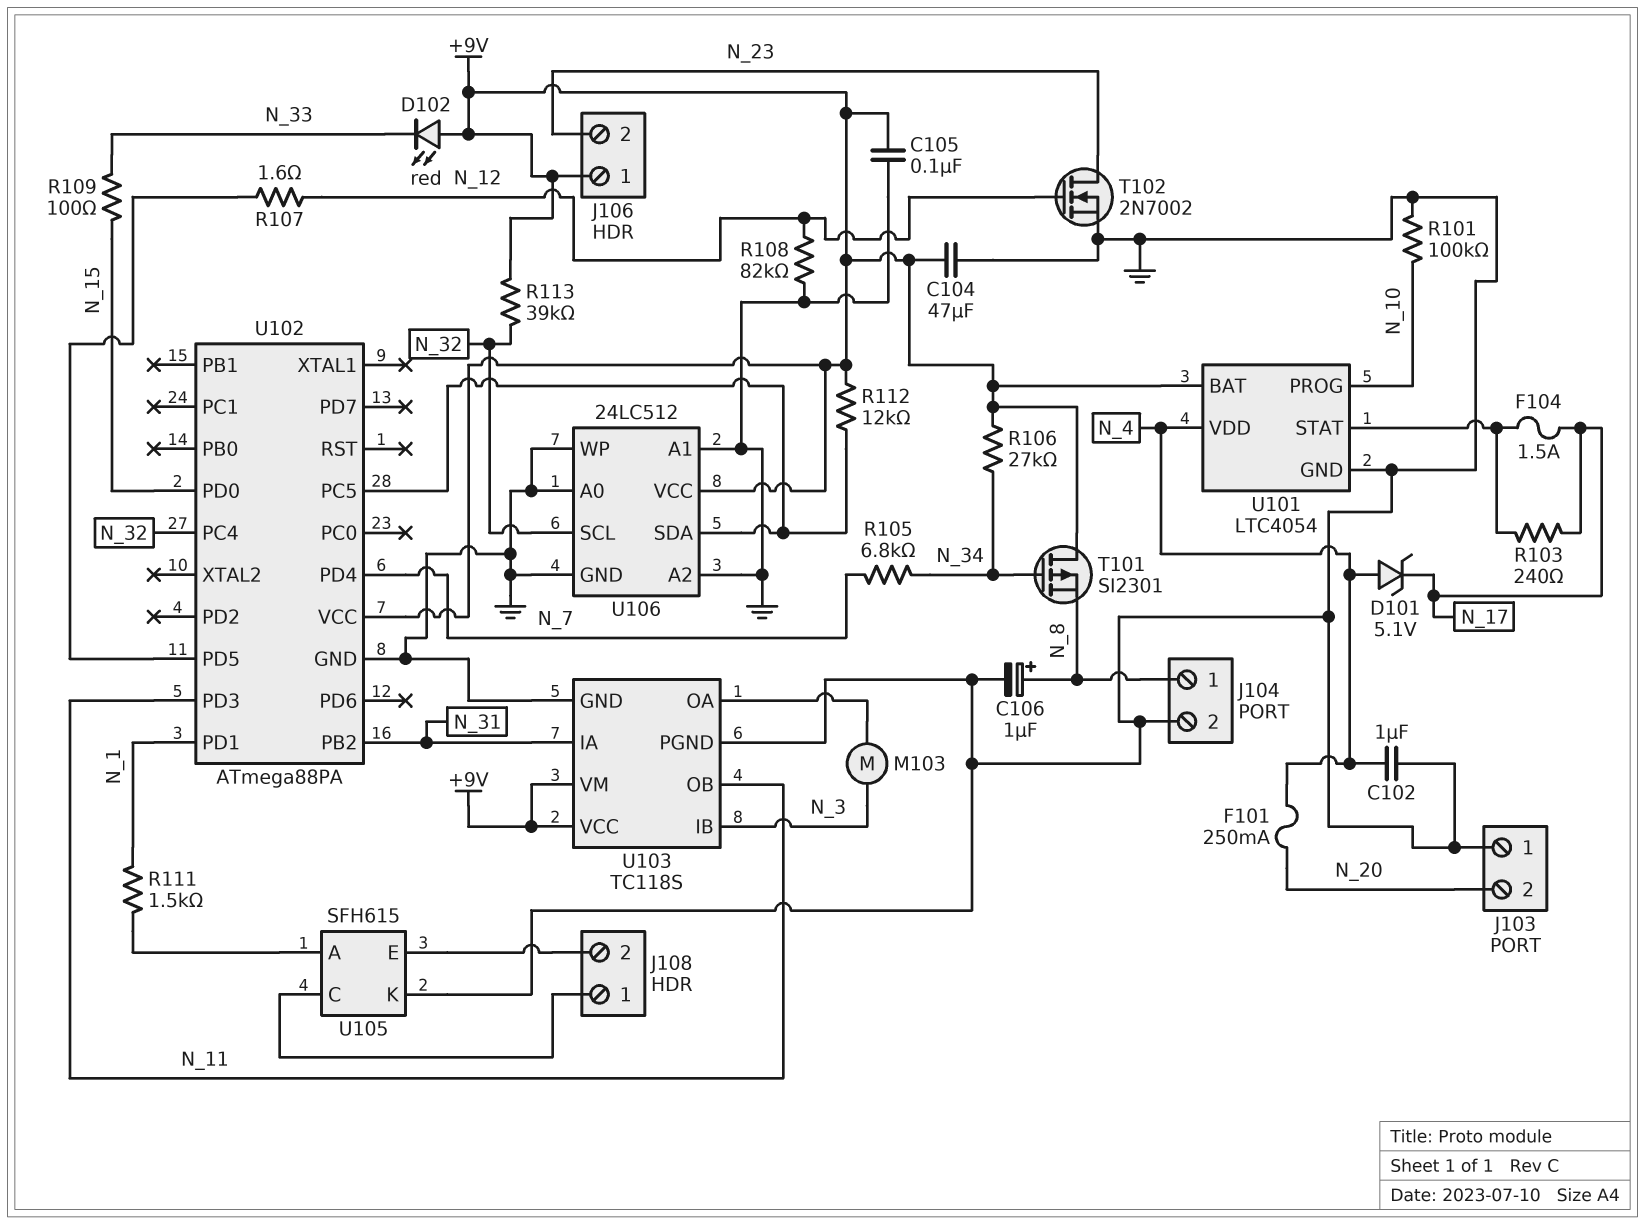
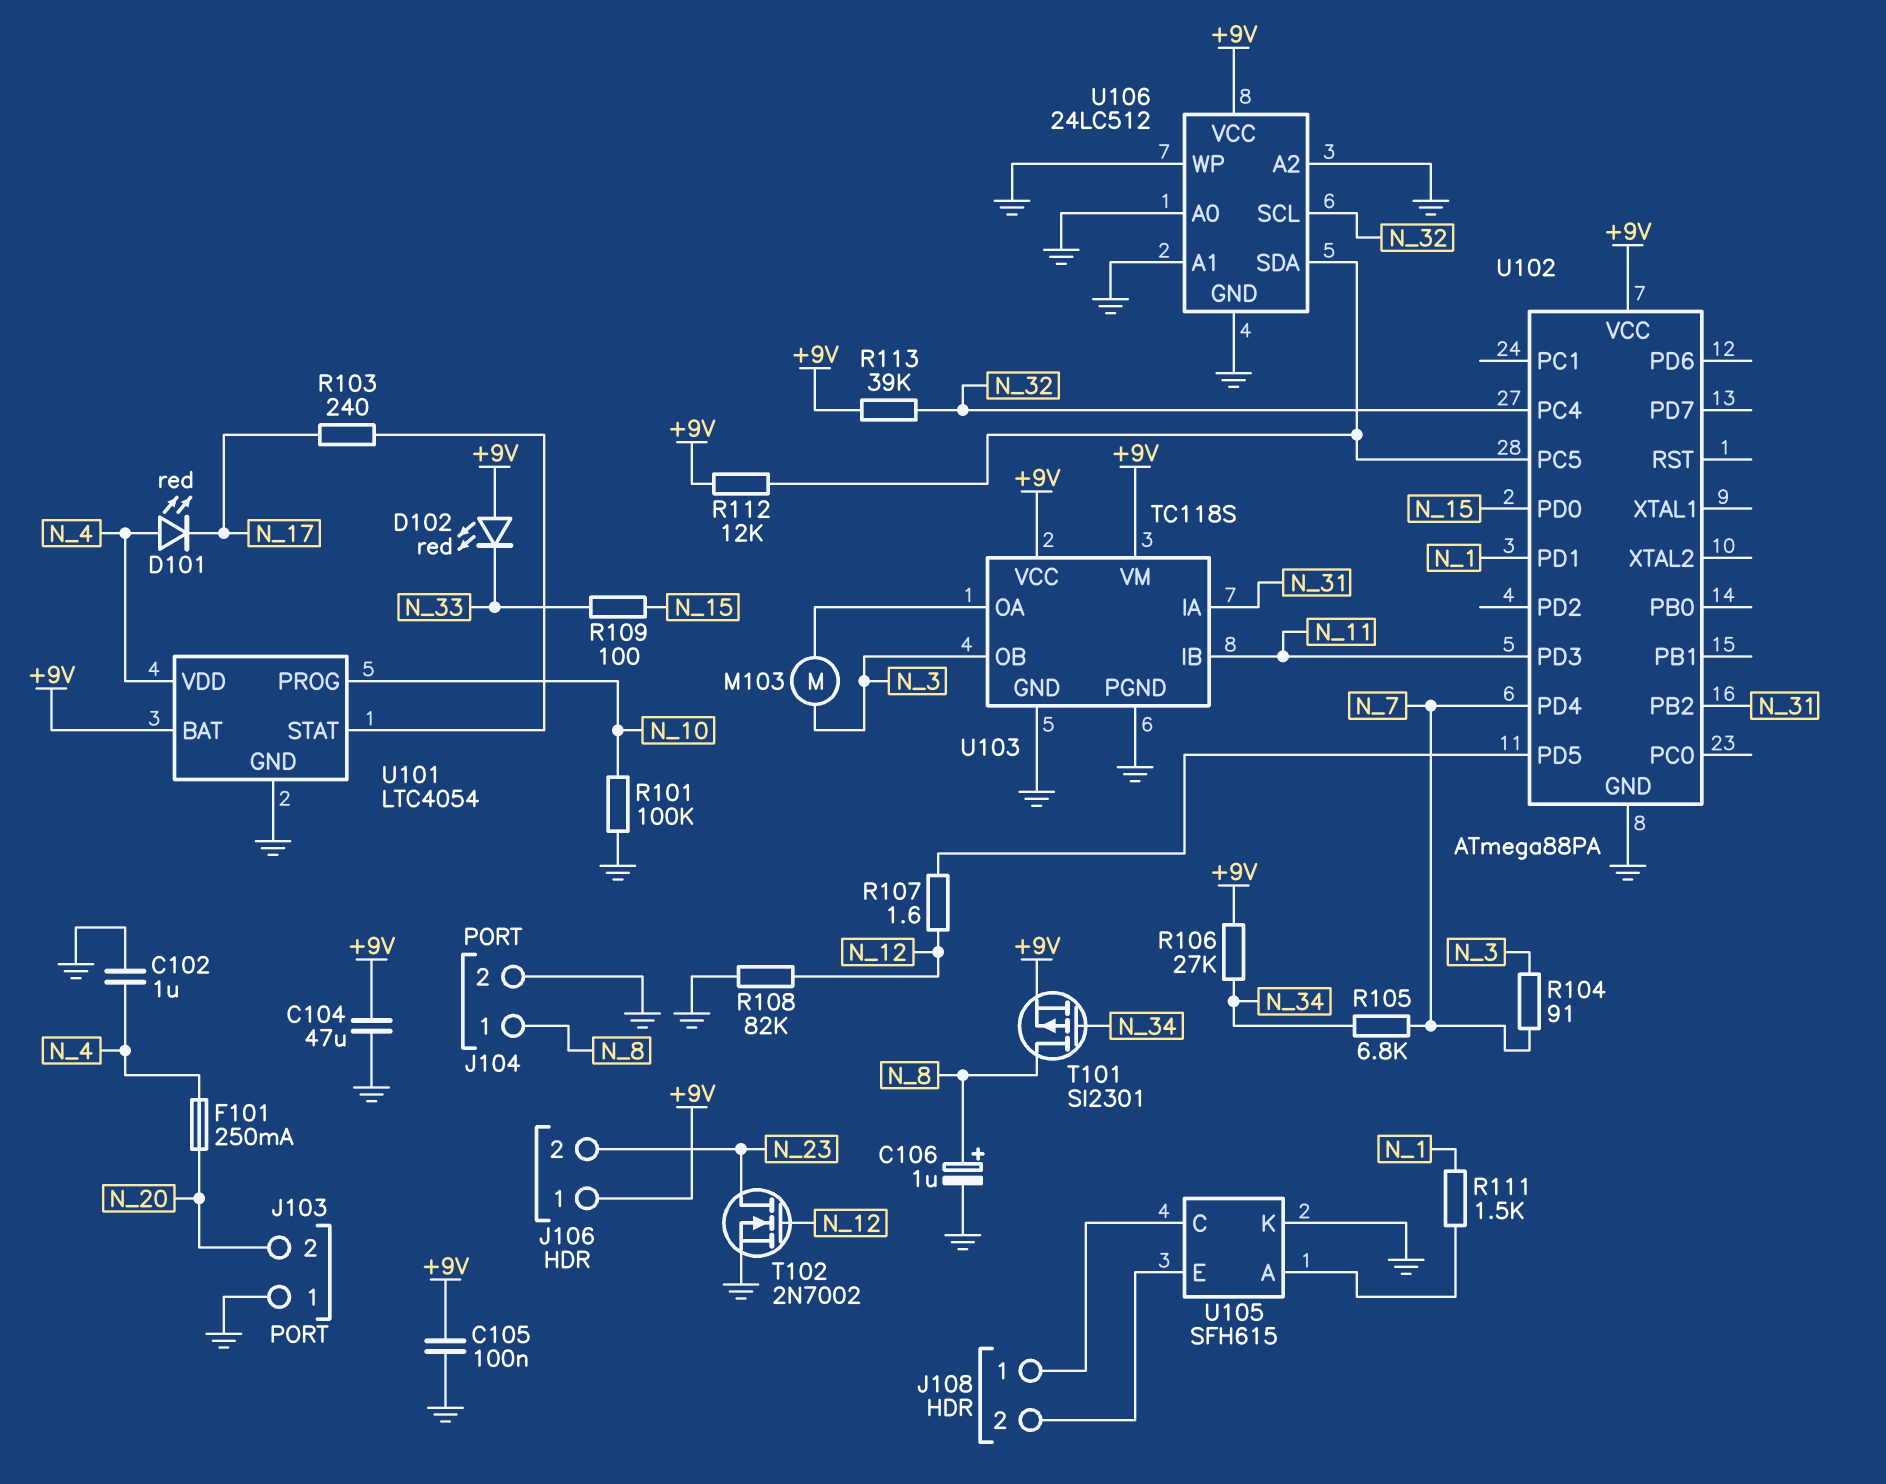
D101: zener 5.1V (A N_4, K N_17) -> LED red (A N_4, K N_17)
F104: 1.5A (N_17, U101/STAT) -> none
R104: none -> 91 (N_3, N_7)
T101: PMOS SI2301 (G N_34, D +9V, S N_8) -> PMOS SI2301 (G N_34, D N_8, S +9V)
U103 pin IB: N_3 -> N_11
U103 pin OB: N_11 -> N_3

